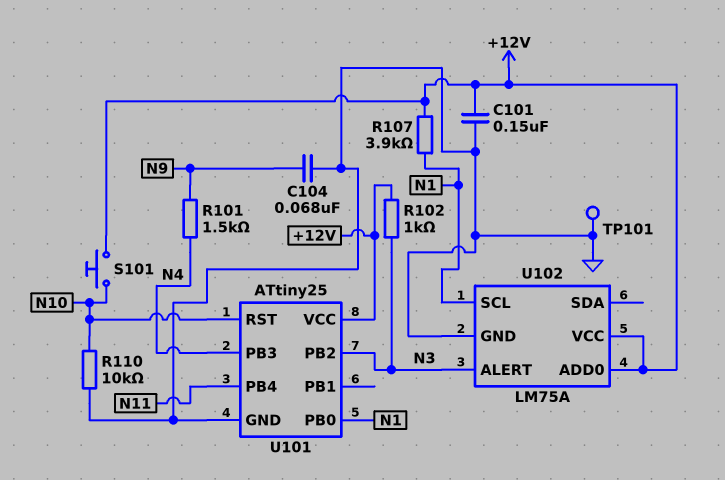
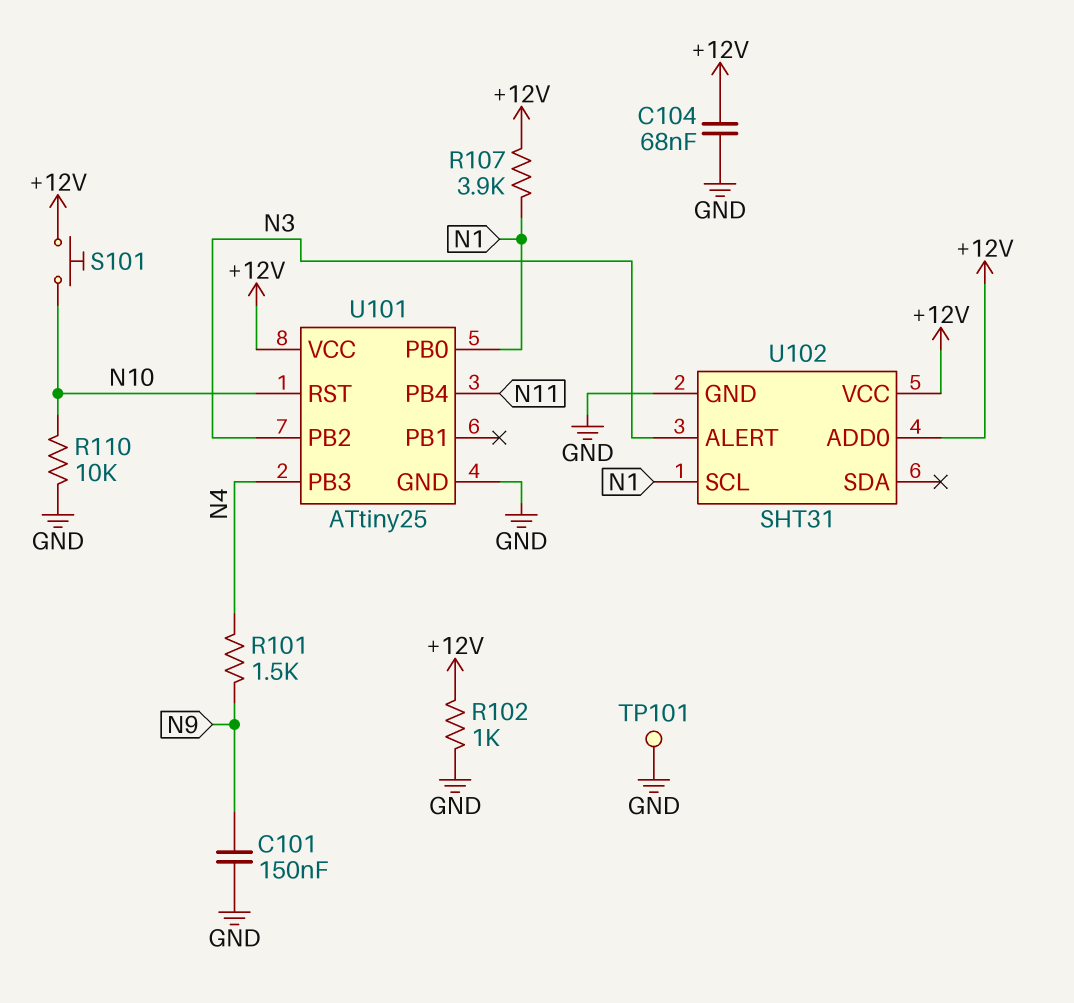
C101: 150nF (+12V, GND) -> 150nF (GND, N9)
C104: 68nF (GND, N9) -> 68nF (+12V, GND)
R102: 1k (+12V, N3) -> 1k (+12V, GND)
U102: LM75A -> SHT31

